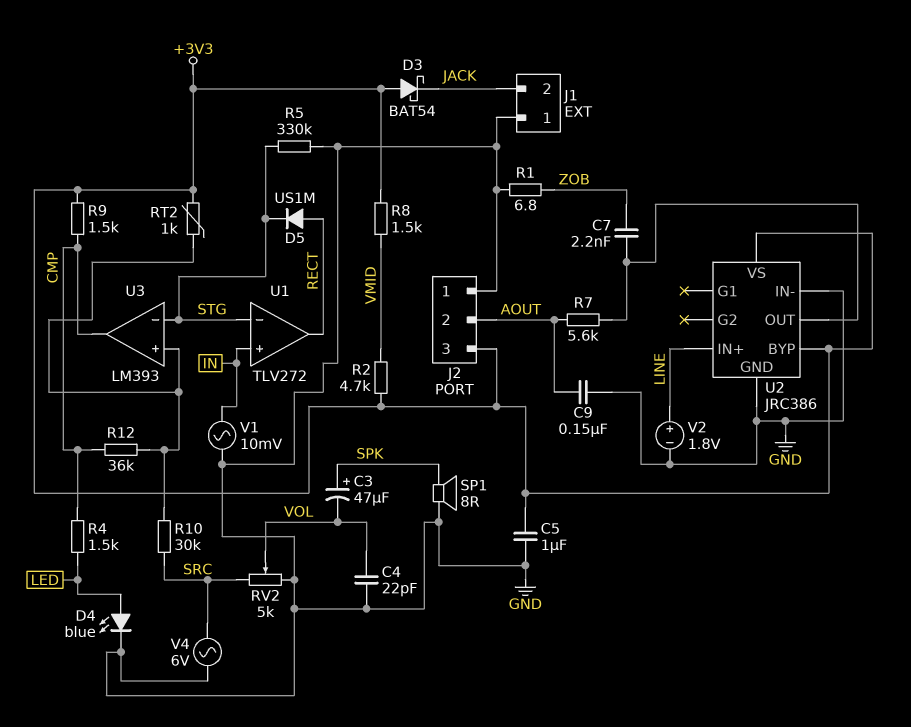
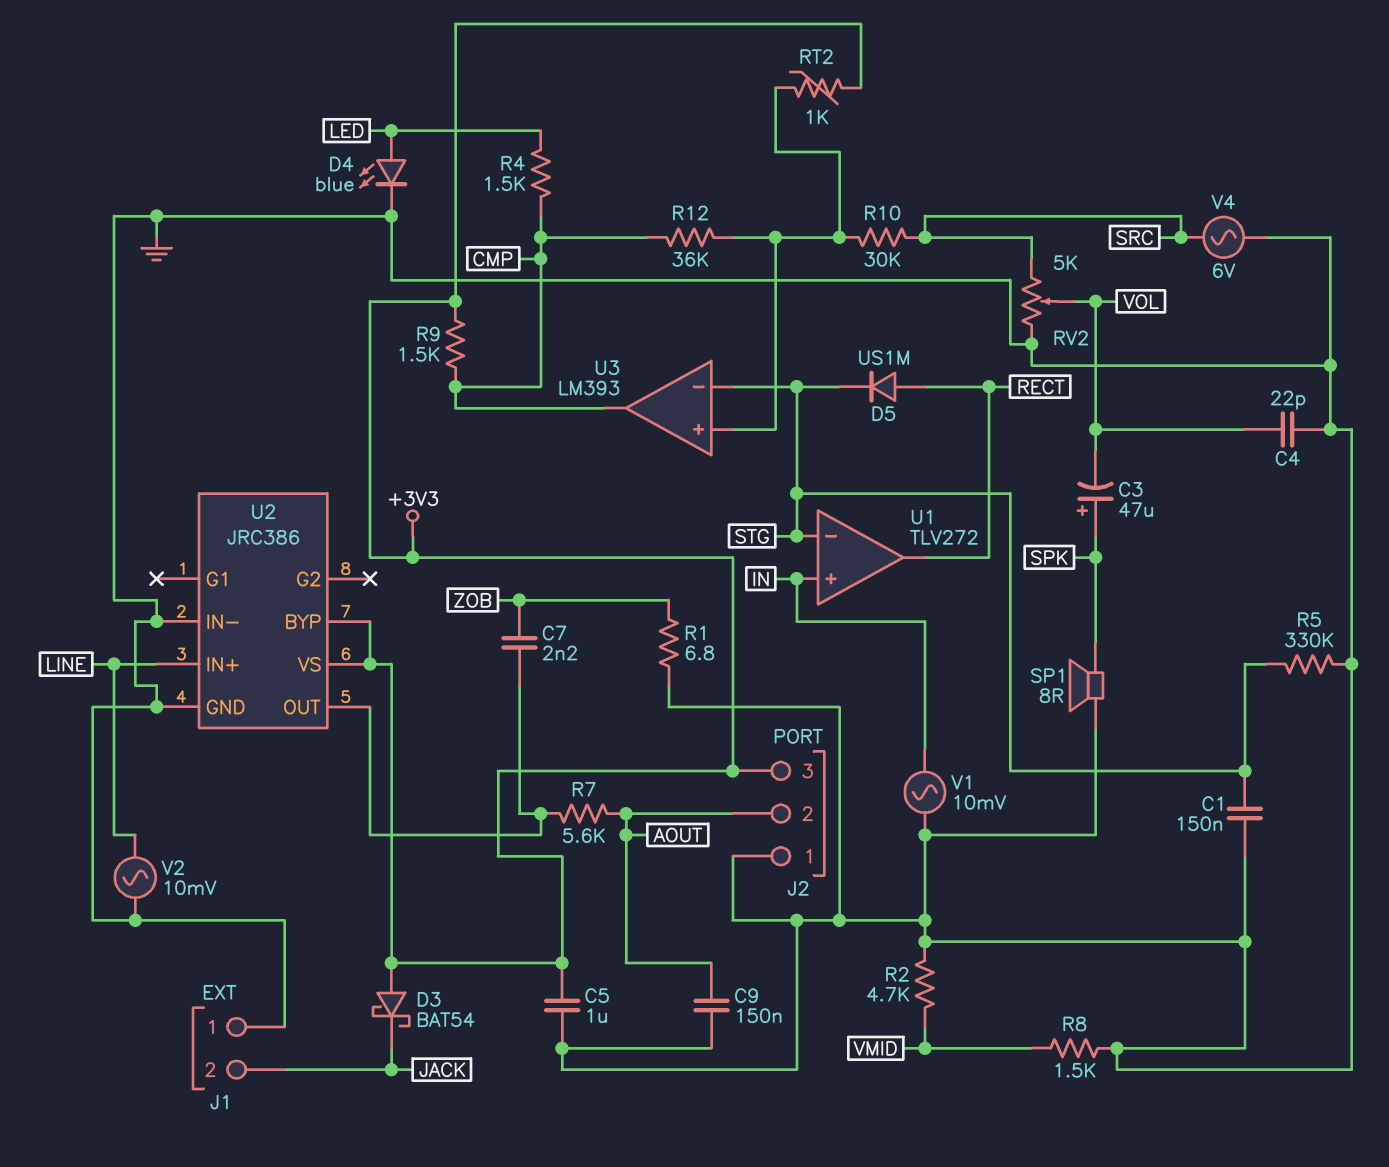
C1: none -> 150nF (GND, STG)
R2: 4.7k (+3V3, VMID) -> 4.7k (GND, VMID)
R8: 1.5k (+3V3, VMID) -> 1.5k (GND, VMID)
V2: 1.8V (plus LINE, minus GND) -> AC 10mV (GND, LINE)

